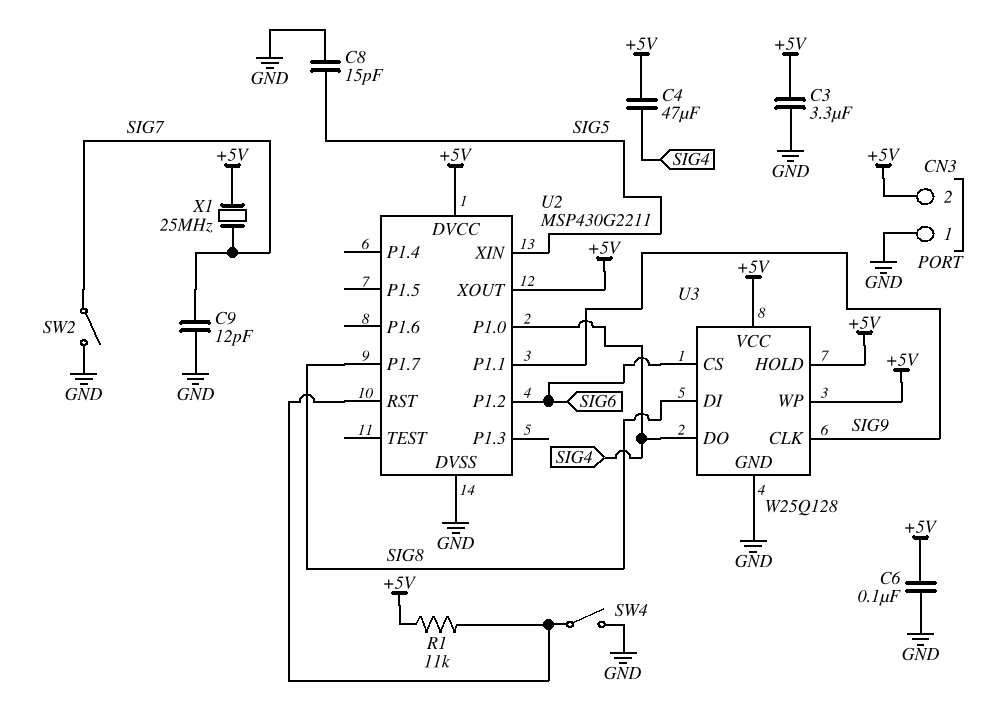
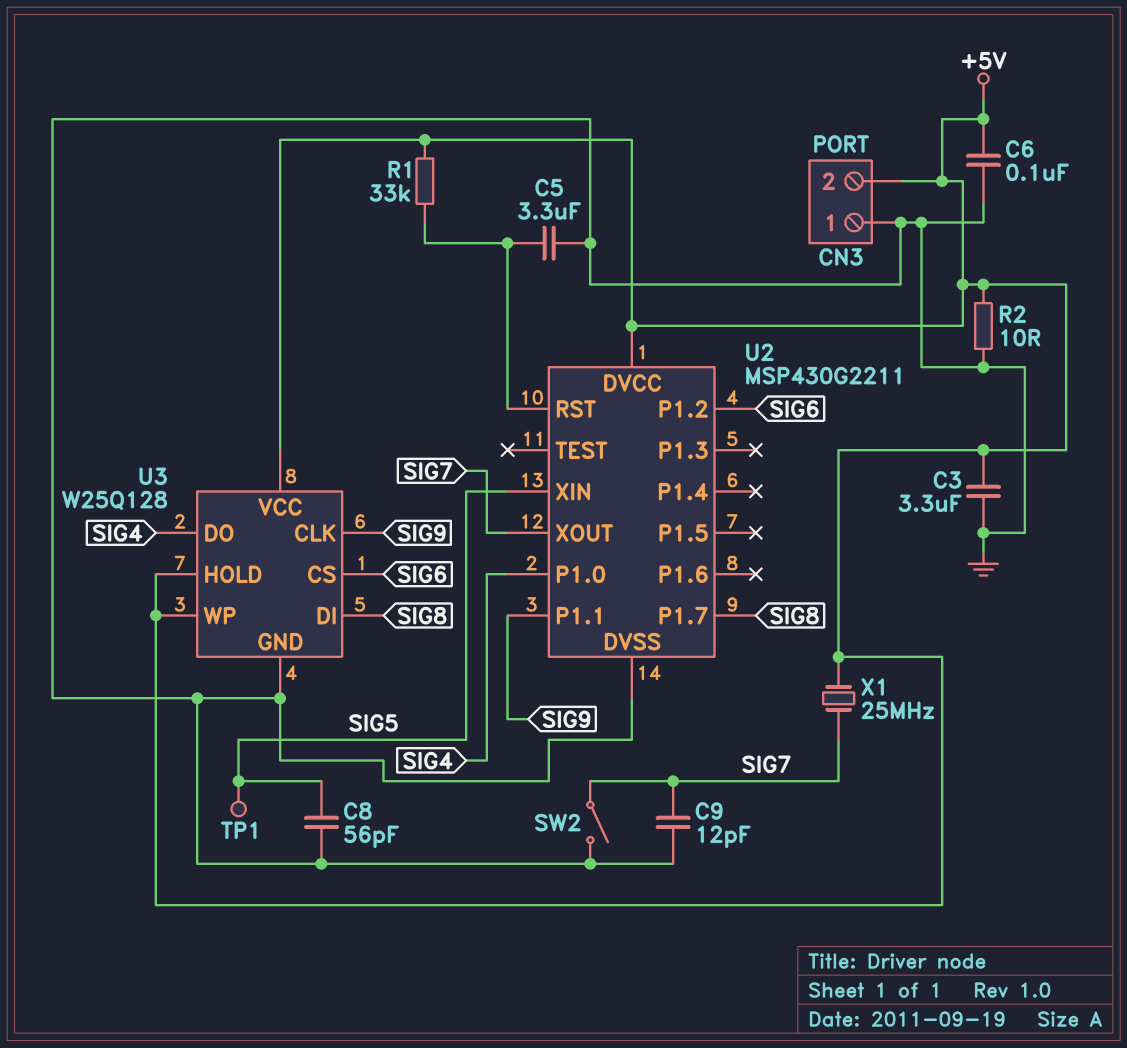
C4: 47uF (+5V, SIG4) -> none
C5: none -> 3.3uF (GND, U2/RST)
C8: 15pF (GND, SIG5) -> 56pF (GND, SIG5)
R1: 11k (+5V, U2/RST) -> 33k (+5V, U2/RST)
R2: none -> 10 (+5V, GND)
SW4: switch (GND, U2/RST) -> none
TP1: none -> test point (SIG5)
U2 pin XOUT: +5V -> SIG7

